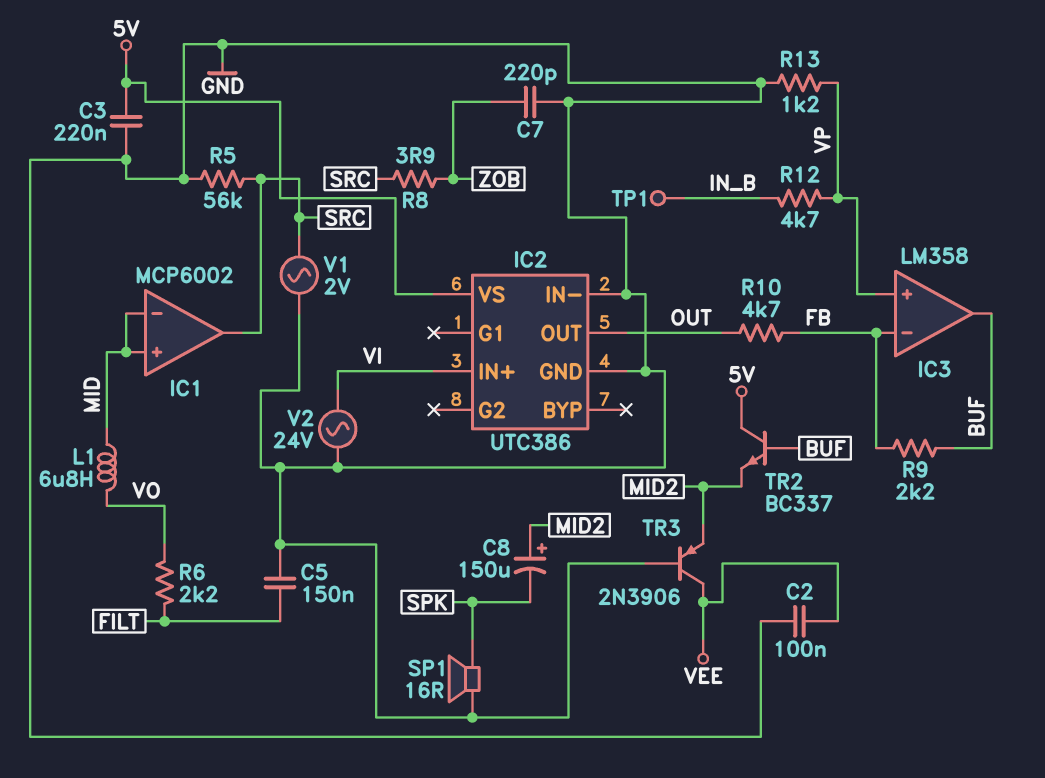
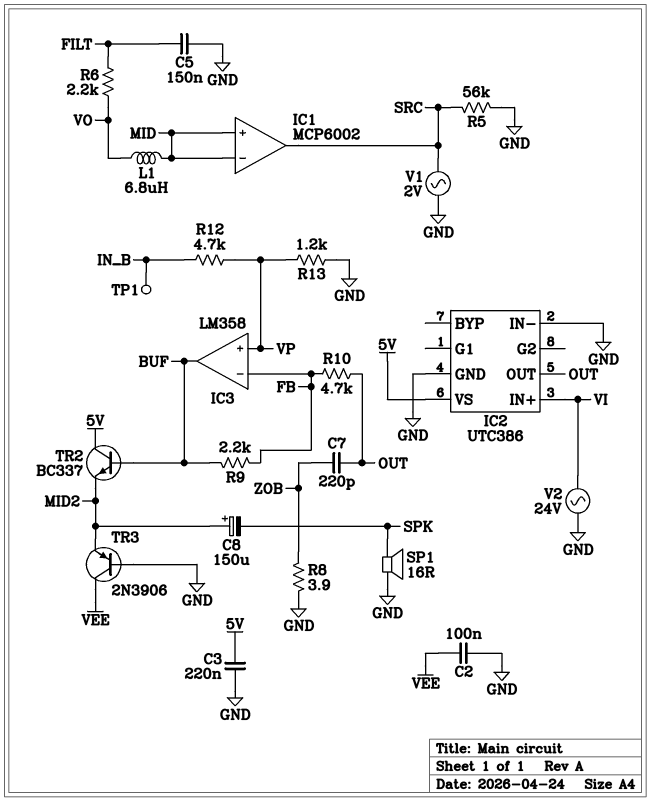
C7: 220pF (GND, ZOB) -> 220pF (OUT, ZOB)
R8: 3.9 (SRC, ZOB) -> 3.9 (GND, ZOB)

